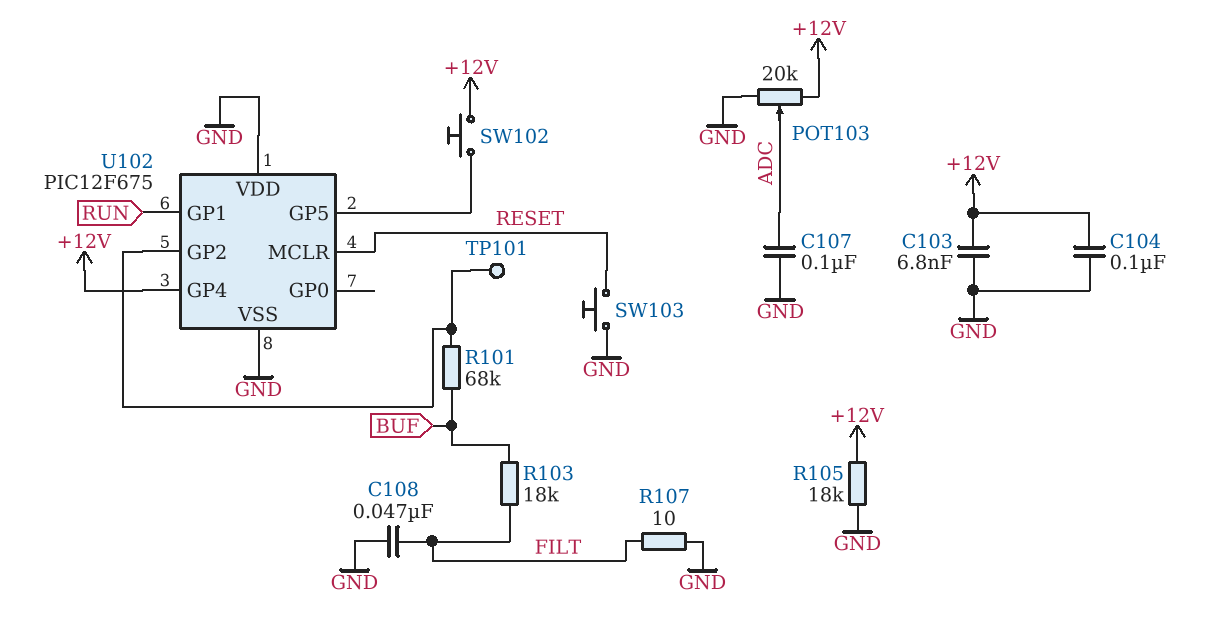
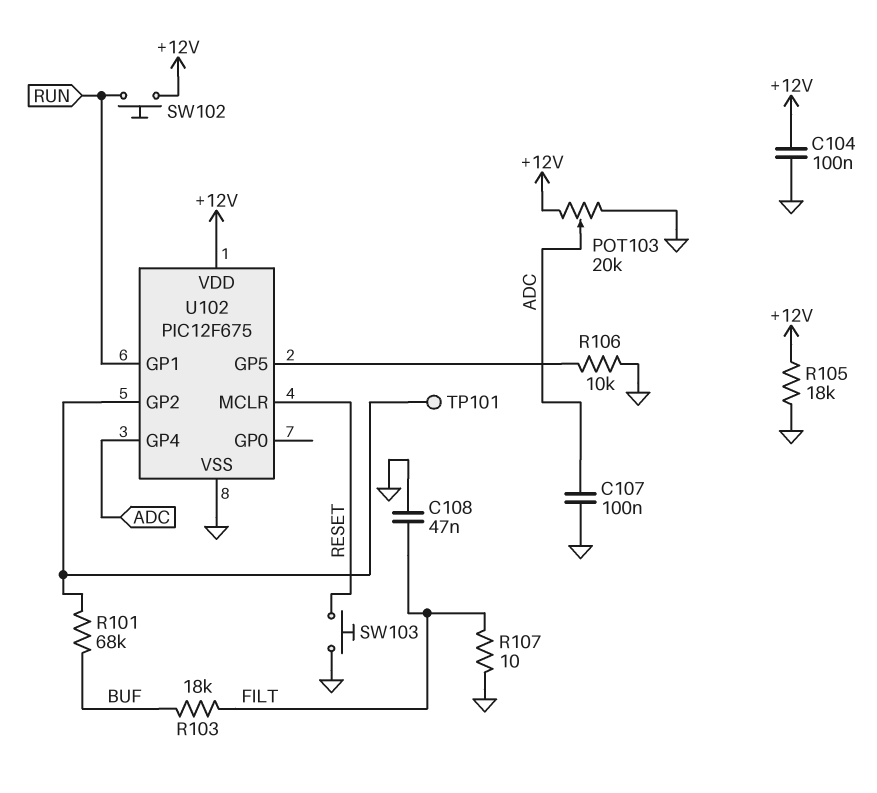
C103: 6.8nF (+12V, GND) -> none
R106: none -> 10k (GND, U102/GP5)
SW102: button (+12V, U102/GP5) -> button (+12V, RUN)
U102 pin GP4: +12V -> ADC
U102 pin VDD: GND -> +12V

